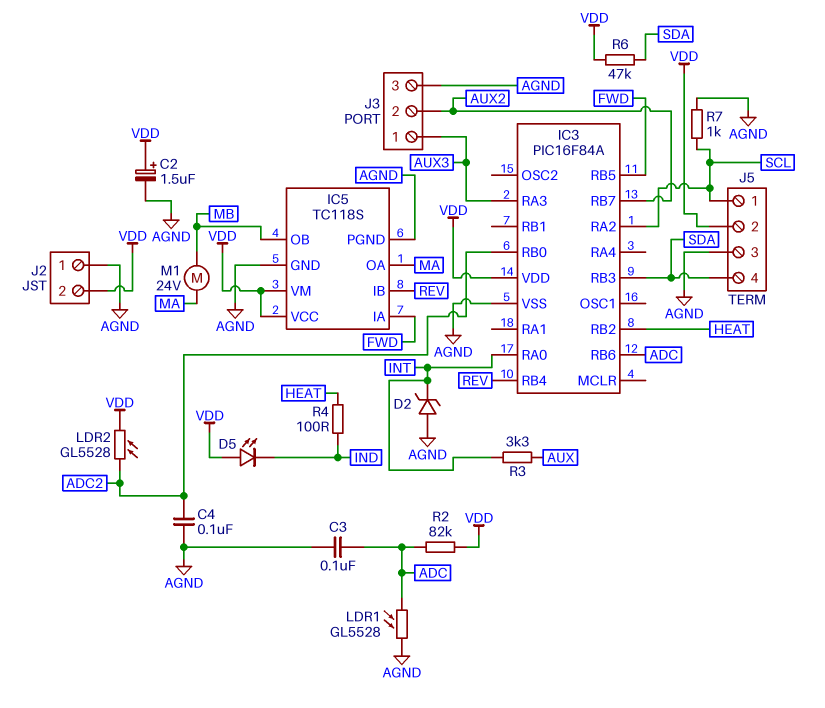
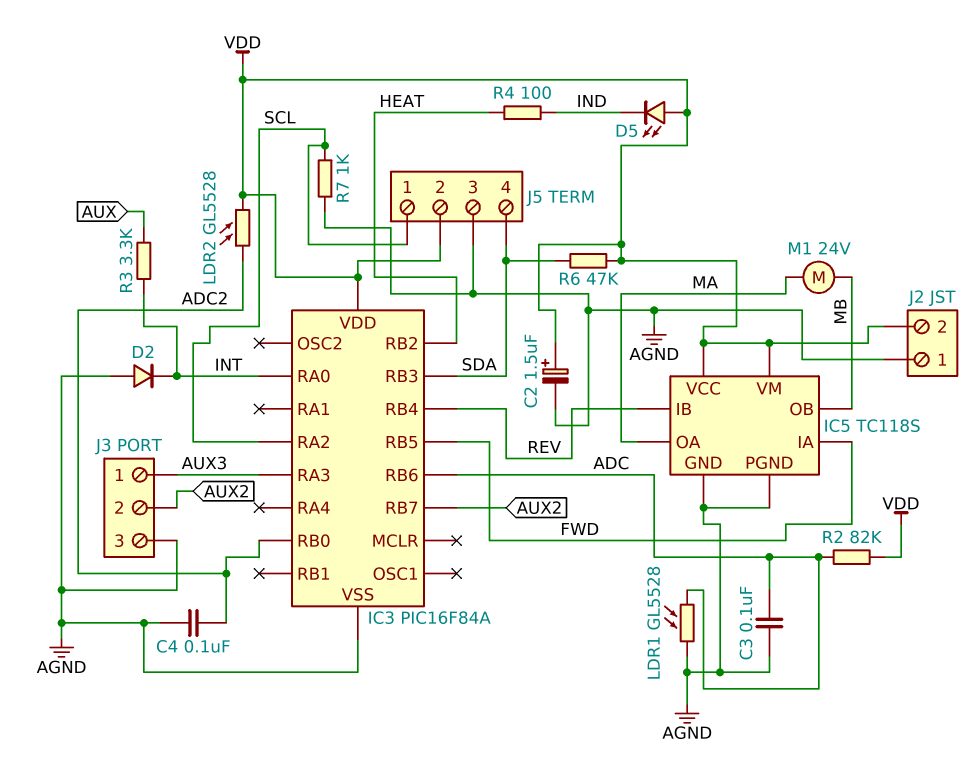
D2: zener (A AGND, K INT) -> diode (A AGND, K INT)

